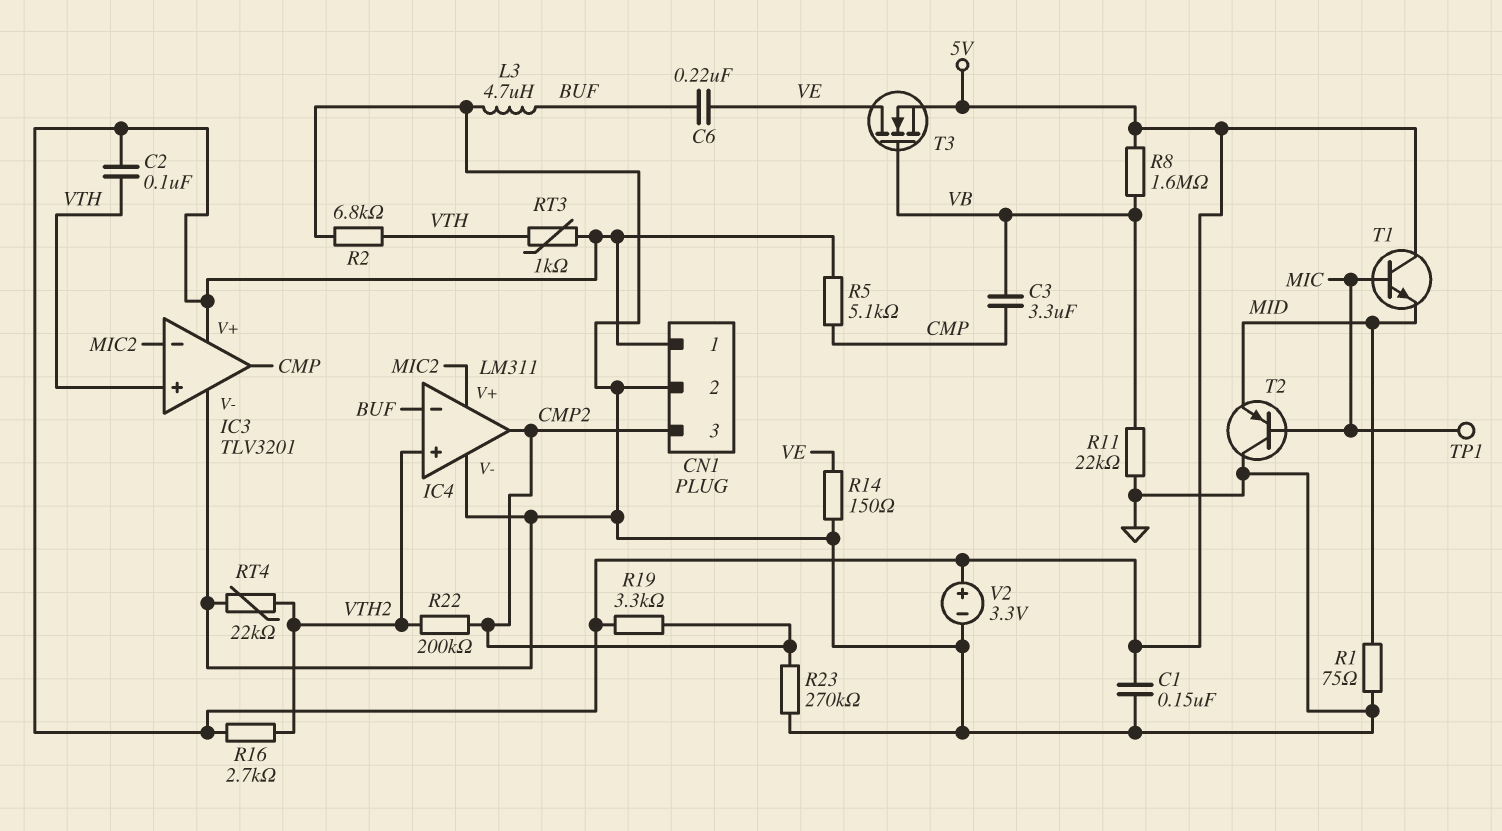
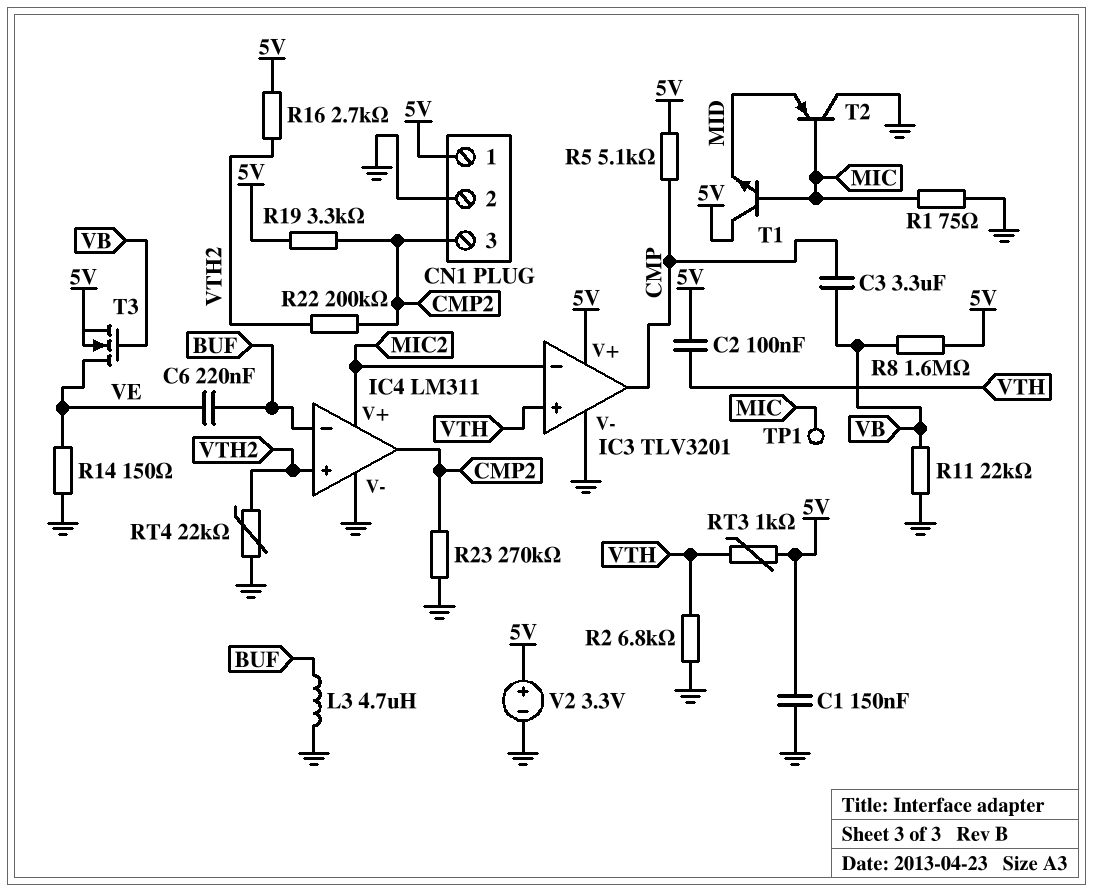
R1: 75 (GND, MID) -> 75 (GND, MIC)

